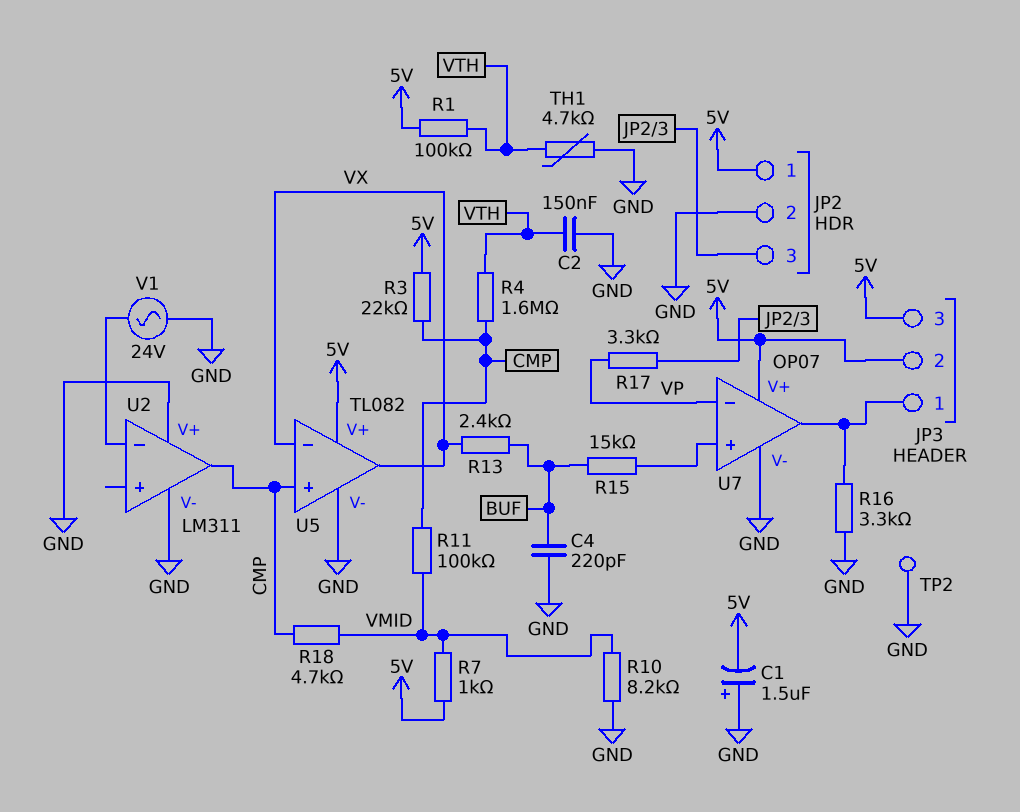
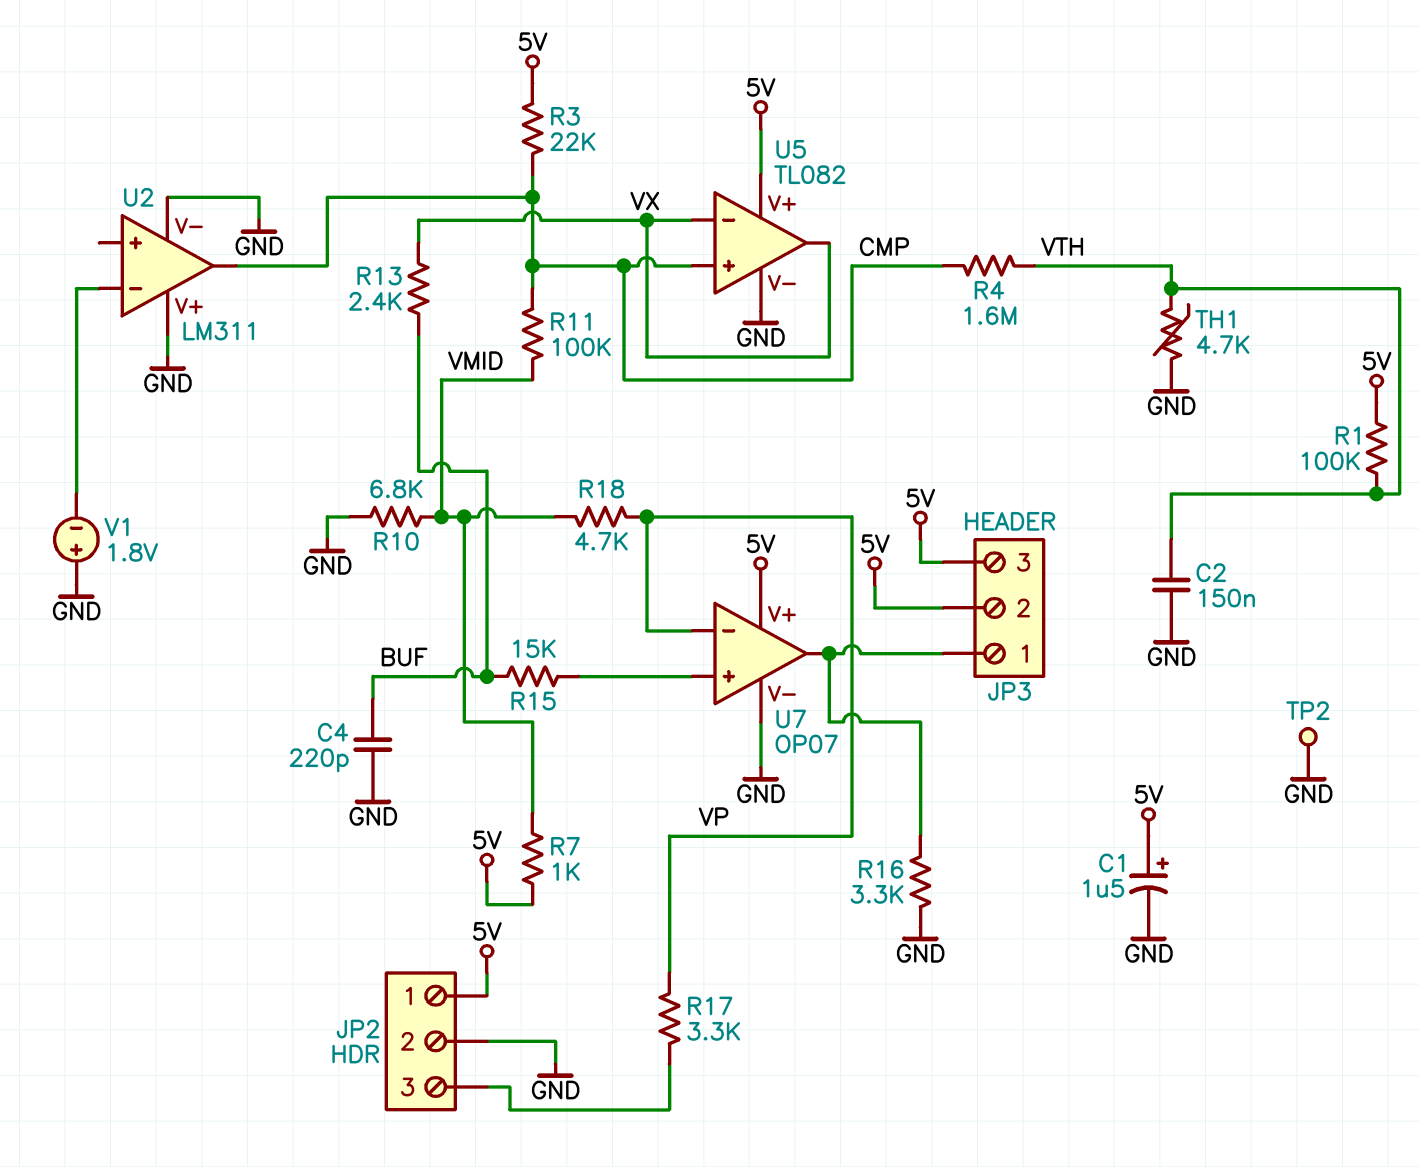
C1: 1.5uF (plus GND, minus 5V) -> 1.5uF (plus 5V, minus GND)
R10: 8.2k (GND, VMID) -> 6.8k (GND, VMID)
R18: 4.7k (CMP, VMID) -> 4.7k (VMID, VP)
V1: AC 24V (GND, U2/in-) -> 1.8V (plus GND, minus U2/in-)

